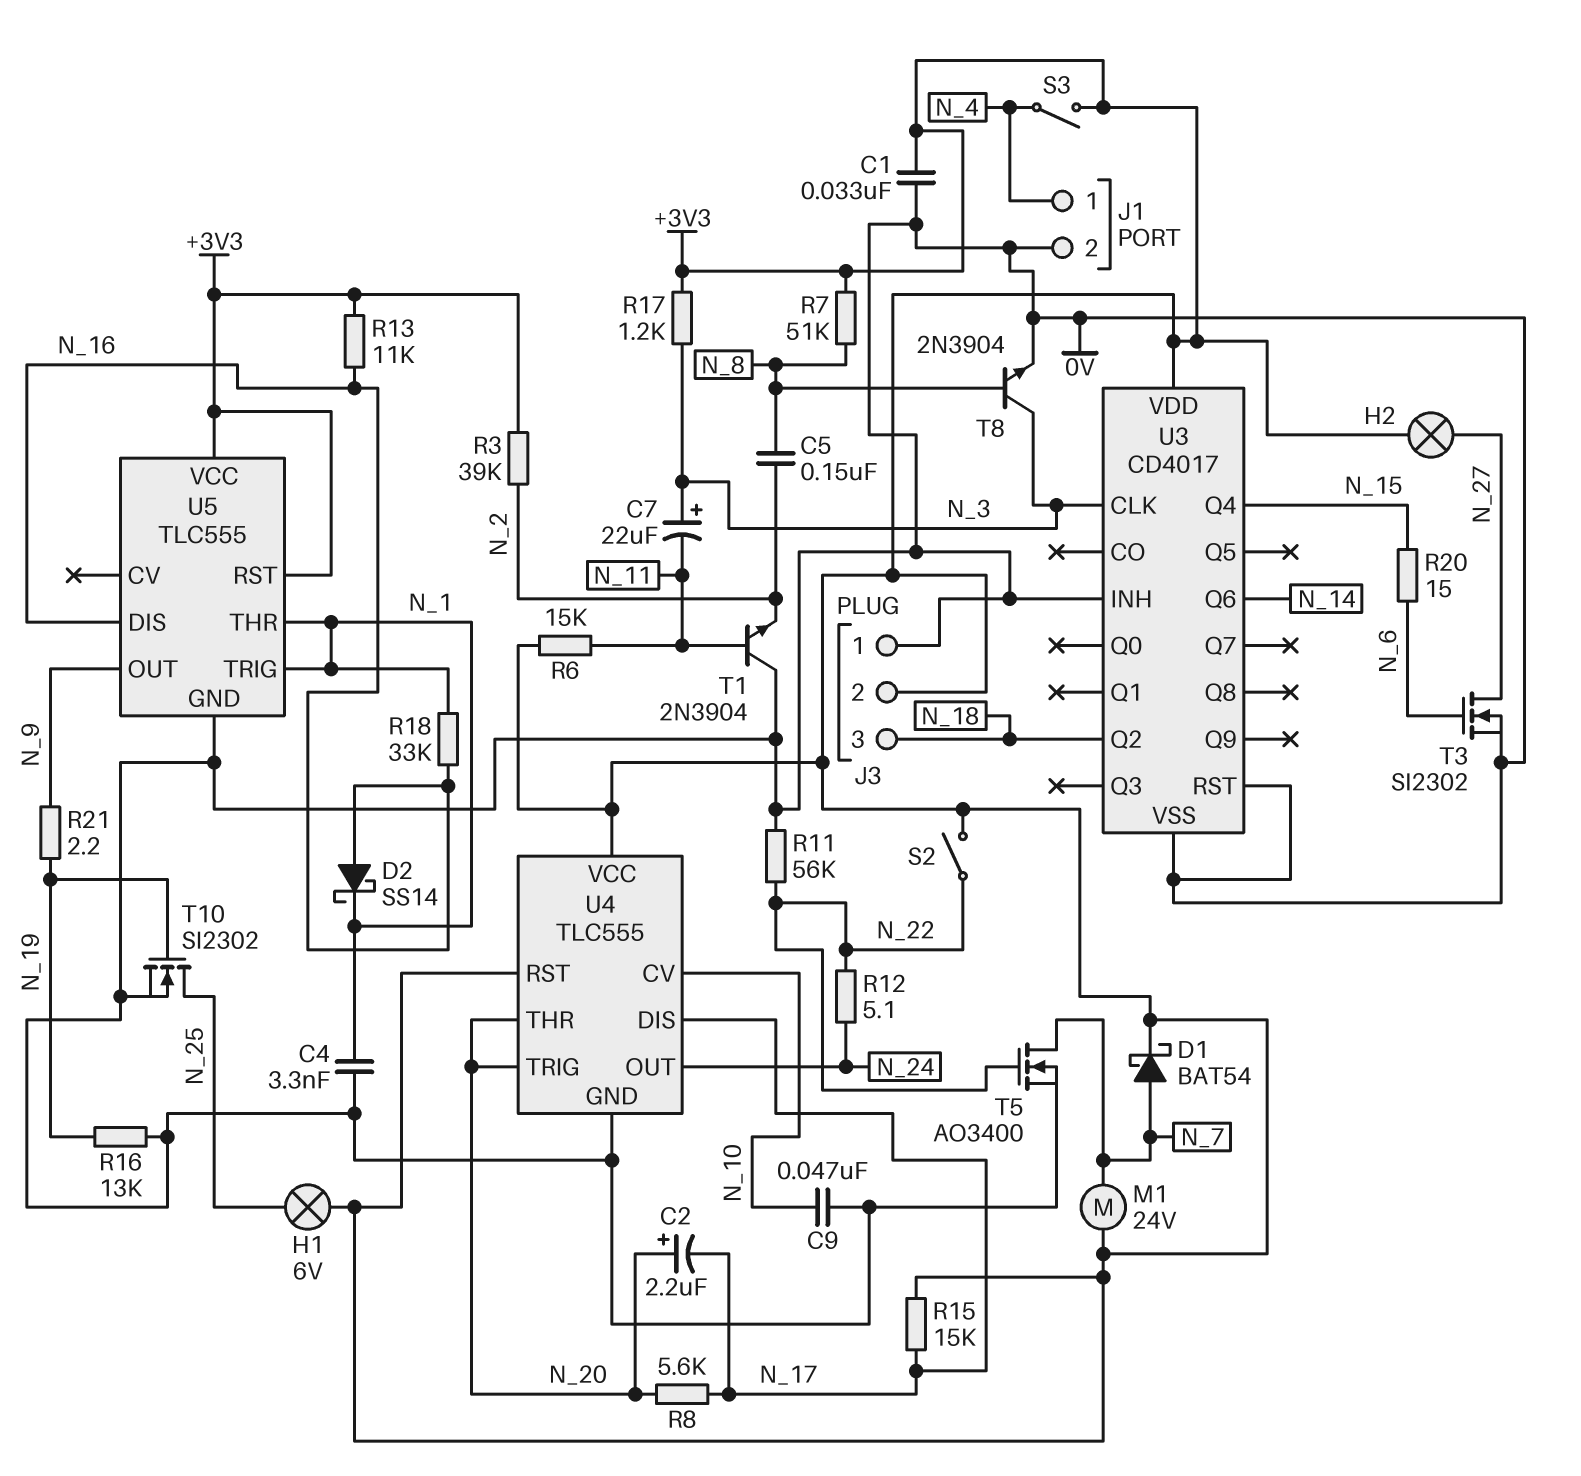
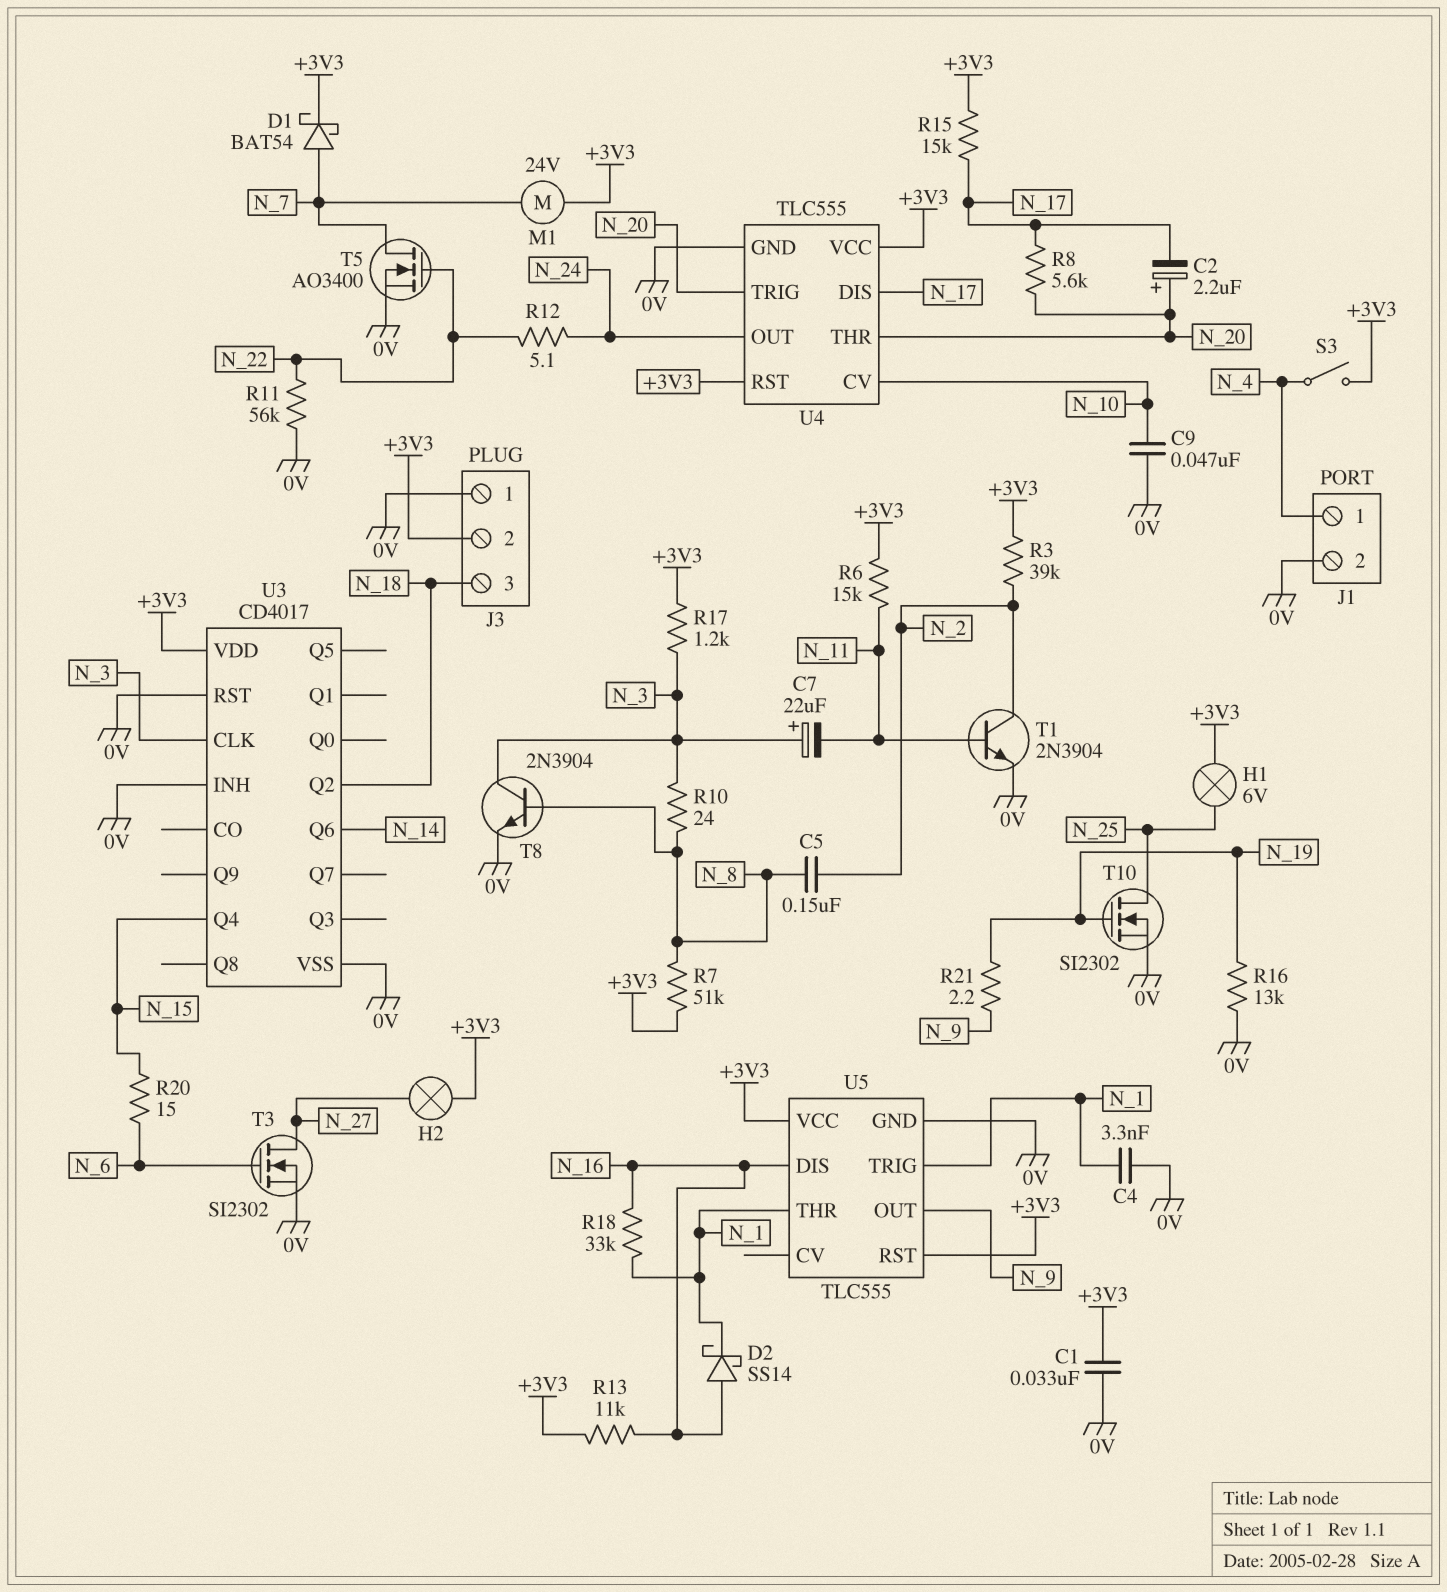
R10: none -> 24 (N_3, N_8)
S2: switch (+3V3, N_22) -> none
T1: NPN 2N3904 (B N_11, C 0V, E N_2) -> NPN 2N3904 (B N_11, C N_2, E 0V)

